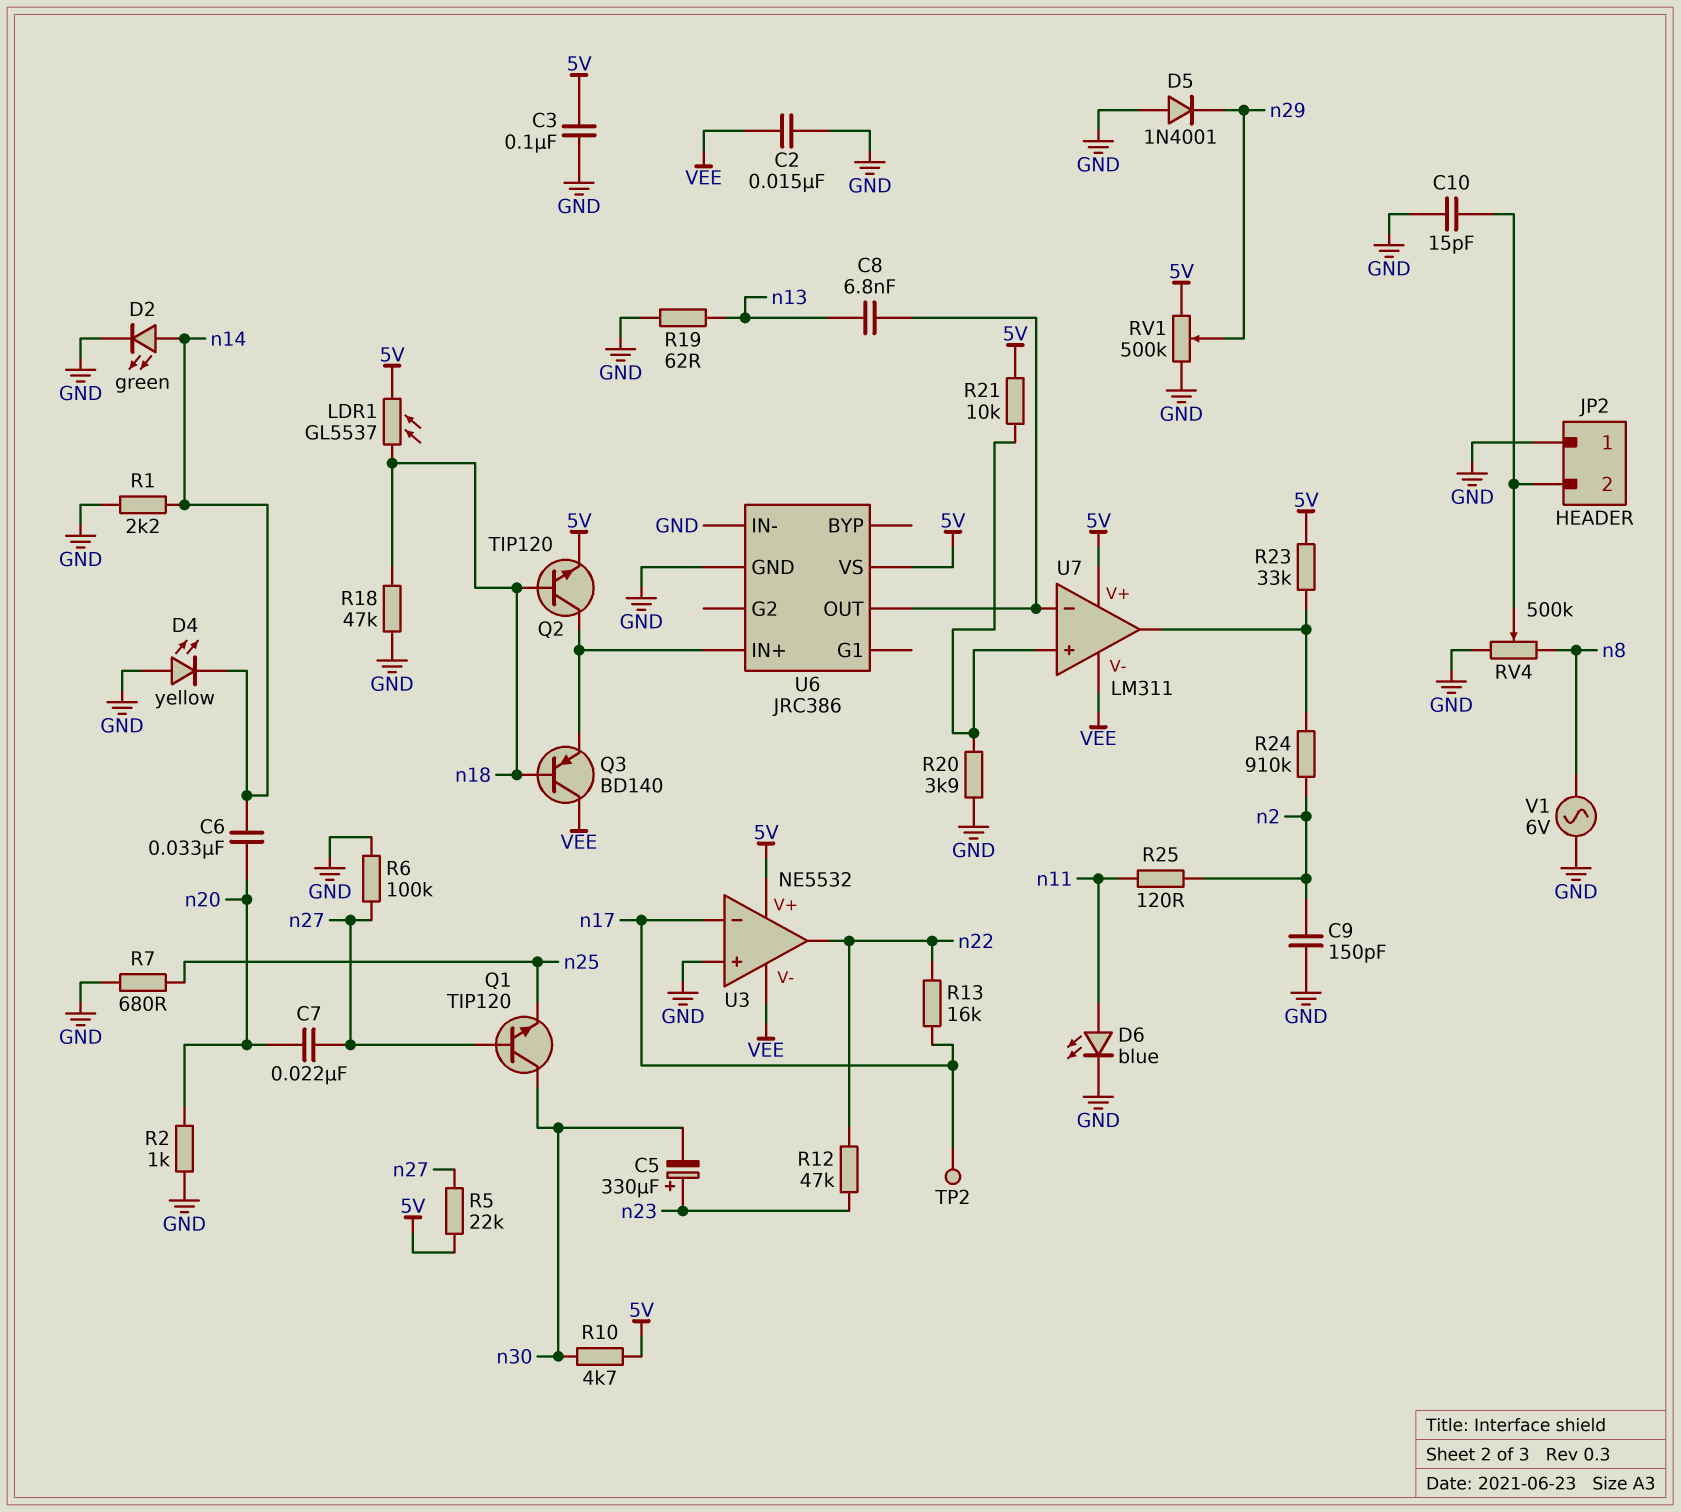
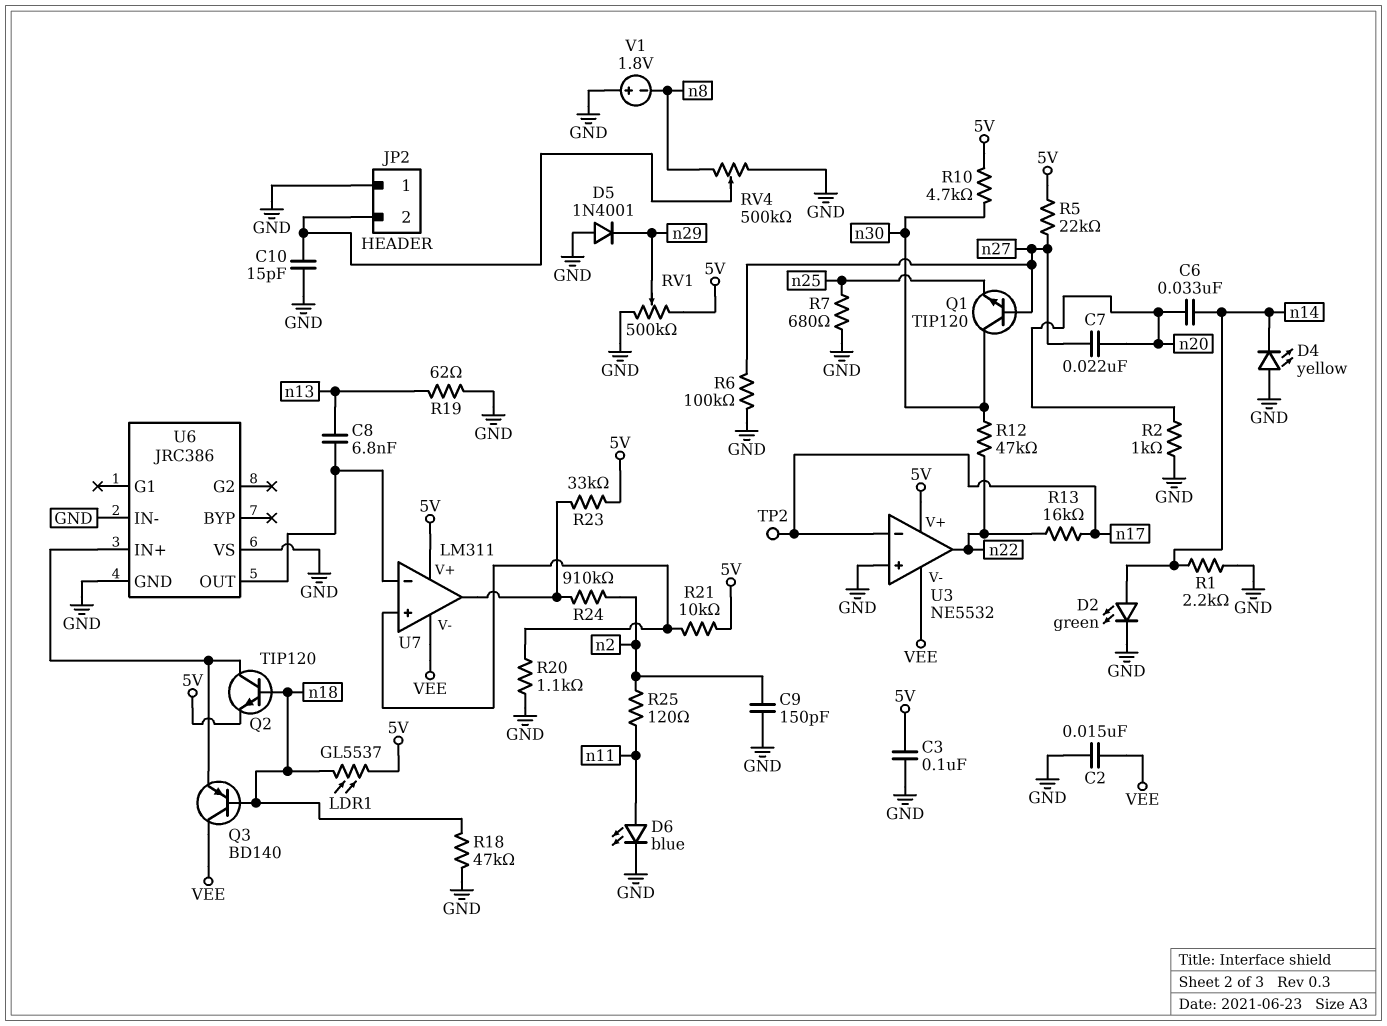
C5: 330uF (plus n23, minus n30) -> none
R12: 47k (n22, n23) -> 47k (n22, n30)
R20: 3.9k (GND, U7/in+) -> 1.1k (GND, U7/in+)
U6 pin VS: 5V -> GND
V1: AC 6V (GND, n8) -> 1.8V (plus GND, minus n8)

